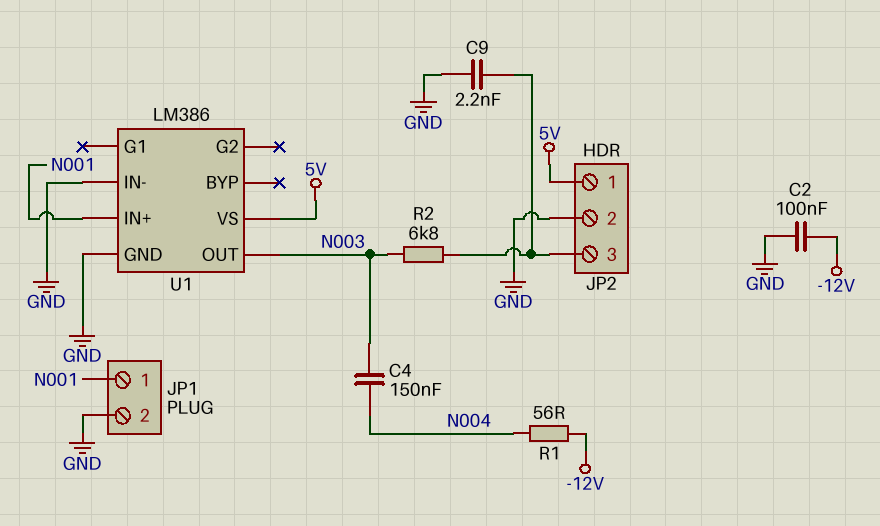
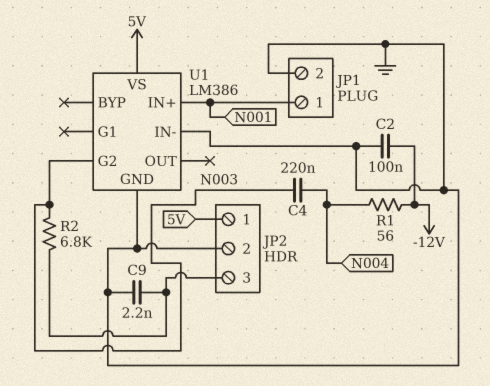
C4: 150nF (N003, N004) -> 220nF (N003, N004)
U1 pin G2: none -> N003
U1 pin OUT: N003 -> none

